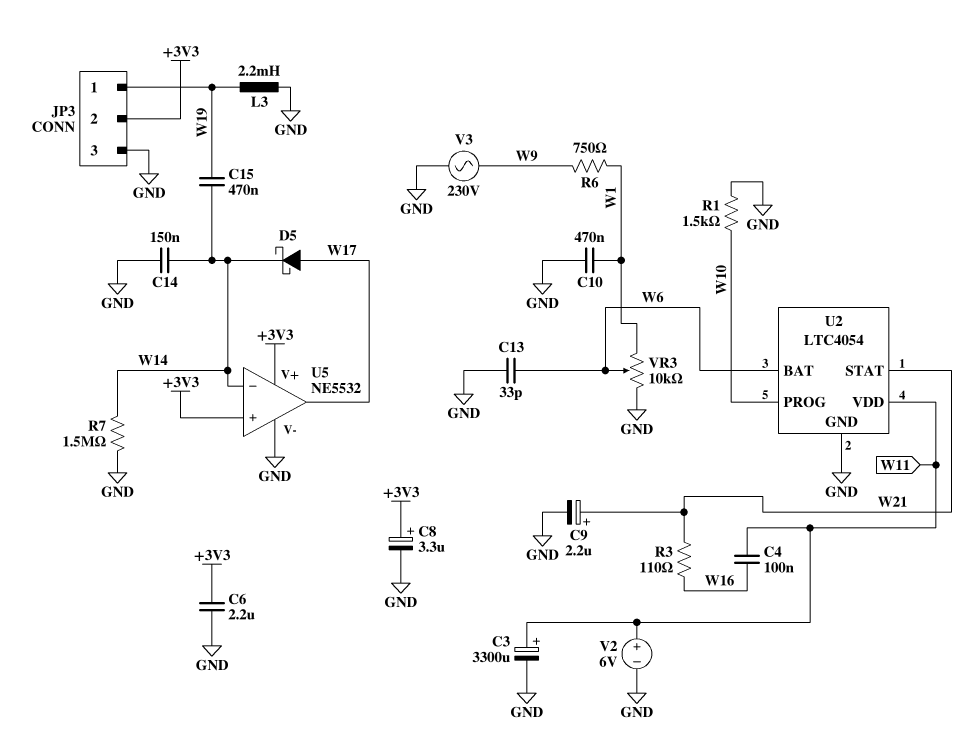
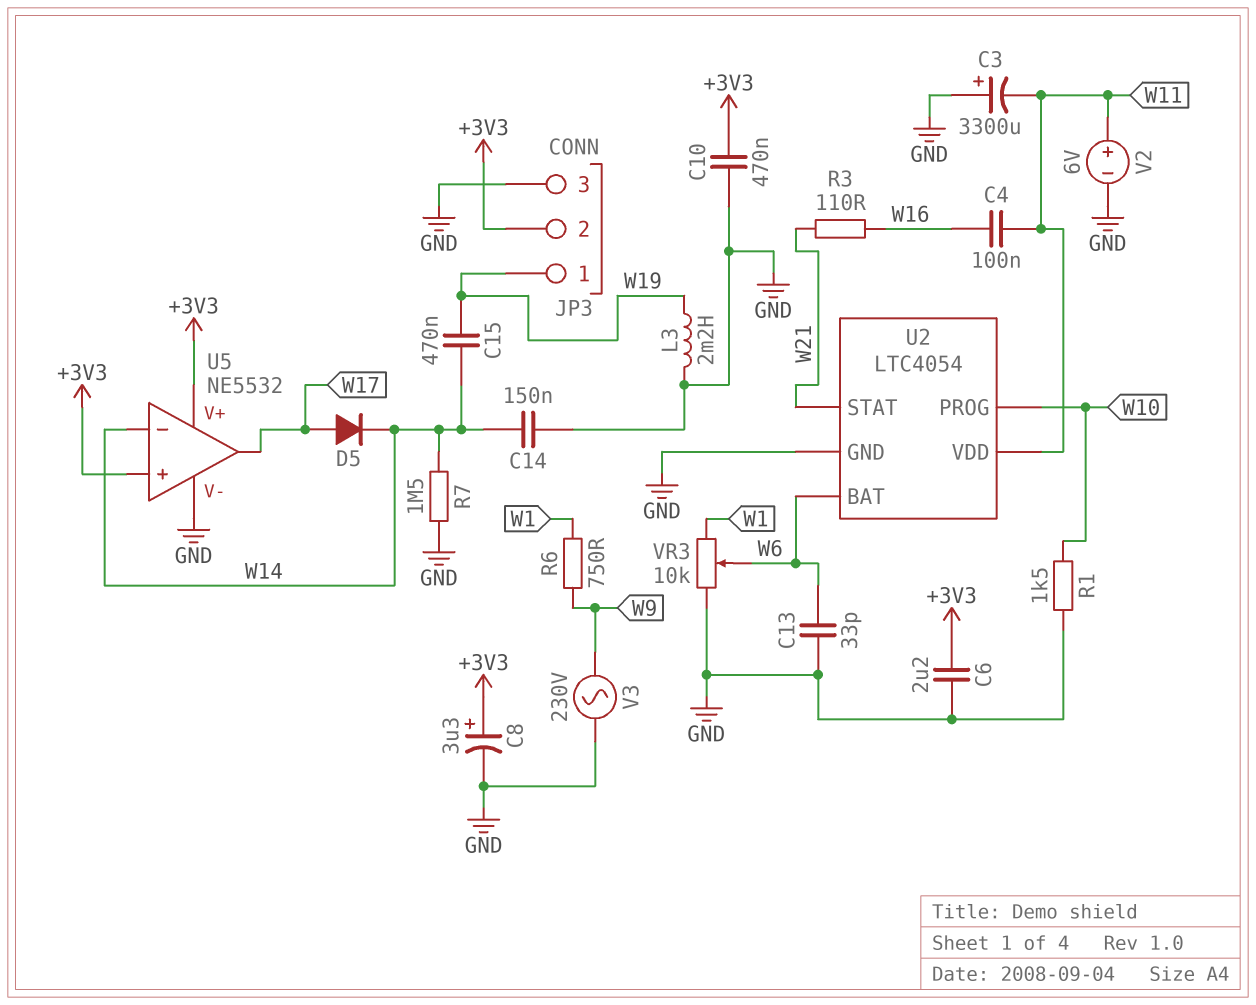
C3: 3300uF (plus W11, minus GND) -> 3300uF (plus GND, minus W11)
C9: 2.2uF (plus W21, minus GND) -> none
C10: 470nF (GND, W1) -> 470nF (+3V3, GND)
D5: schottky (A W17, K W14) -> diode (A W17, K W14)

